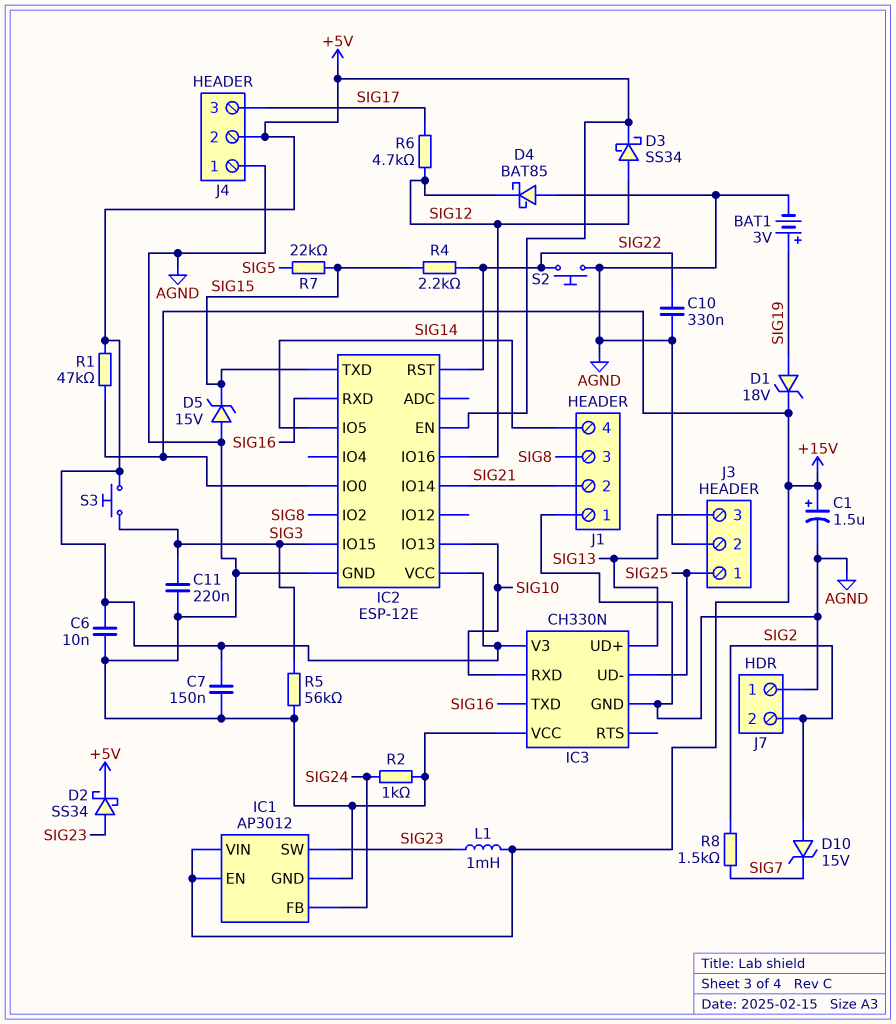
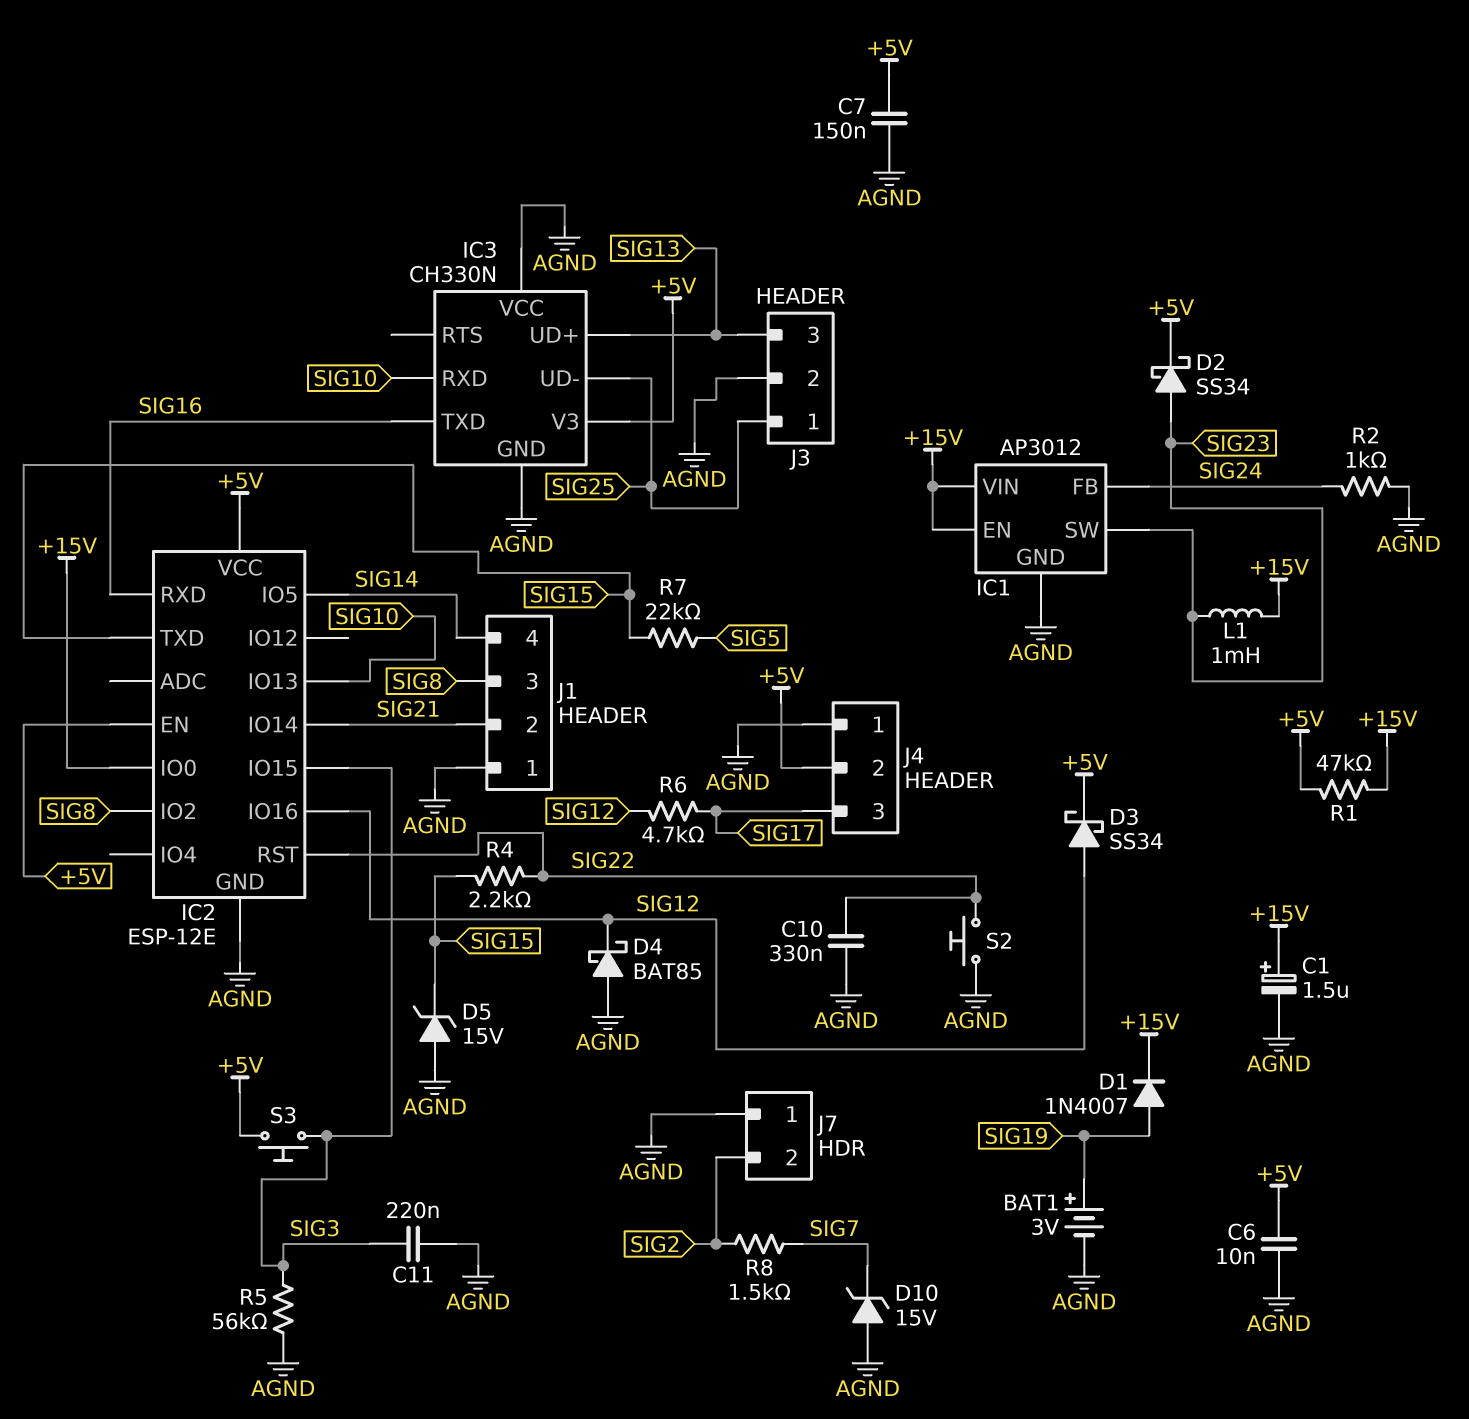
D1: zener 18V (A SIG19, K +15V) -> diode 1N4007 (A SIG19, K +15V)
D10: zener 15V (A SIG2, K SIG7) -> zener 15V (A AGND, K SIG7)

